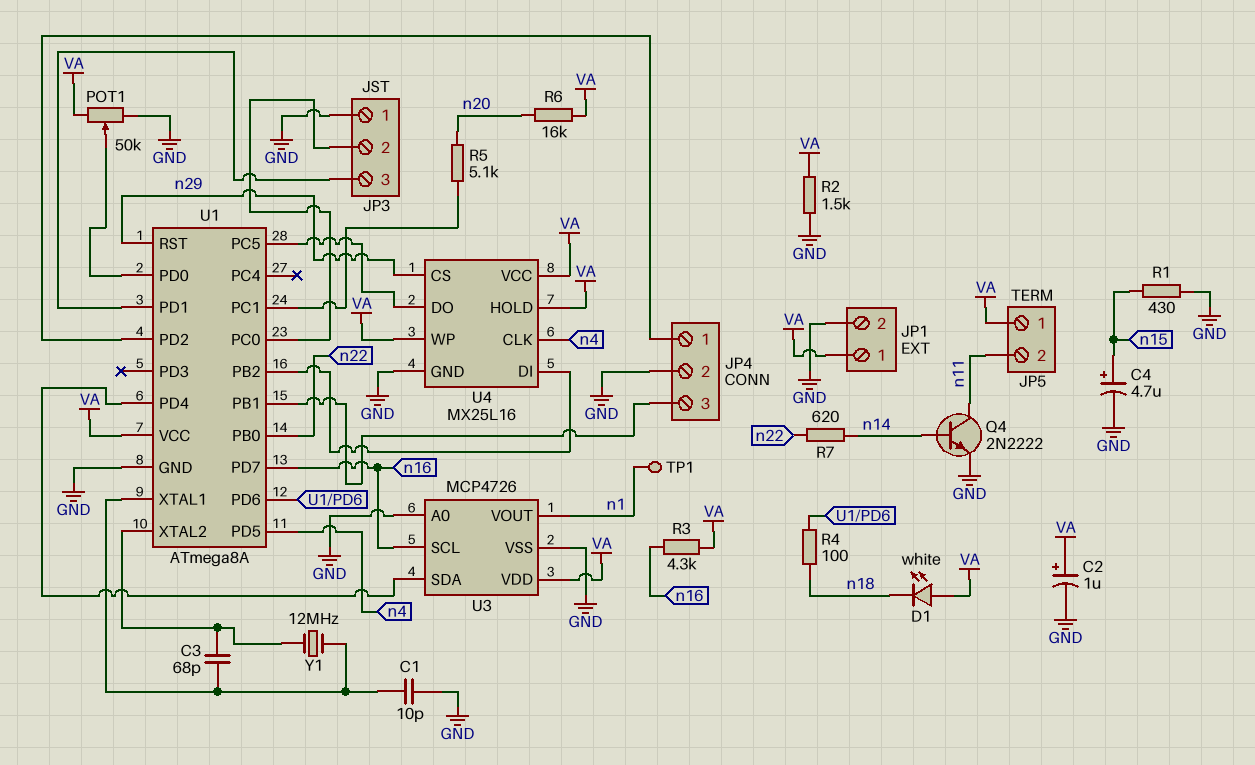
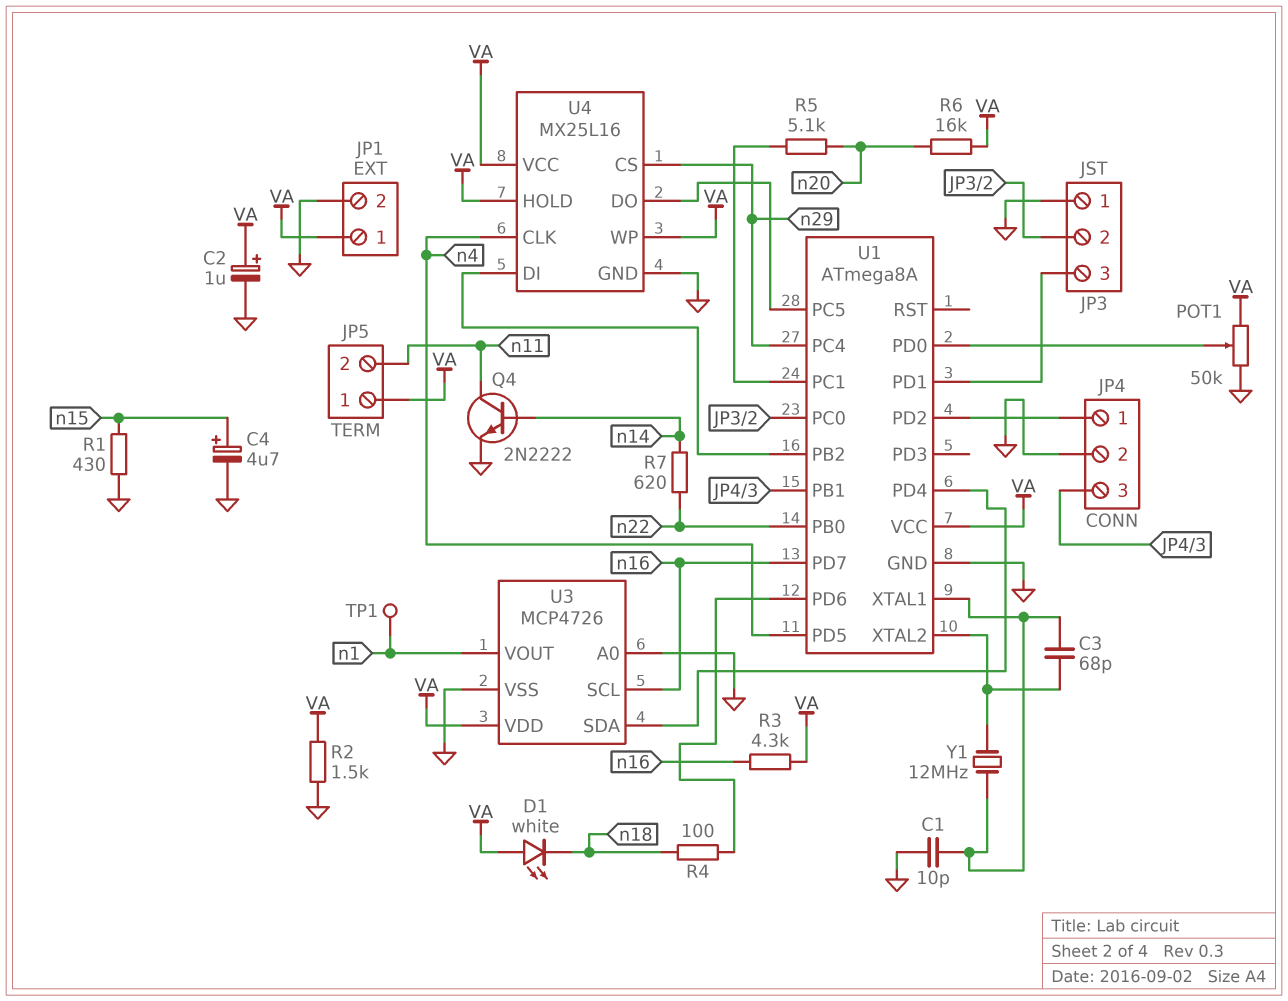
U1 pin PC4: none -> n29
U1 pin RST: n29 -> none

